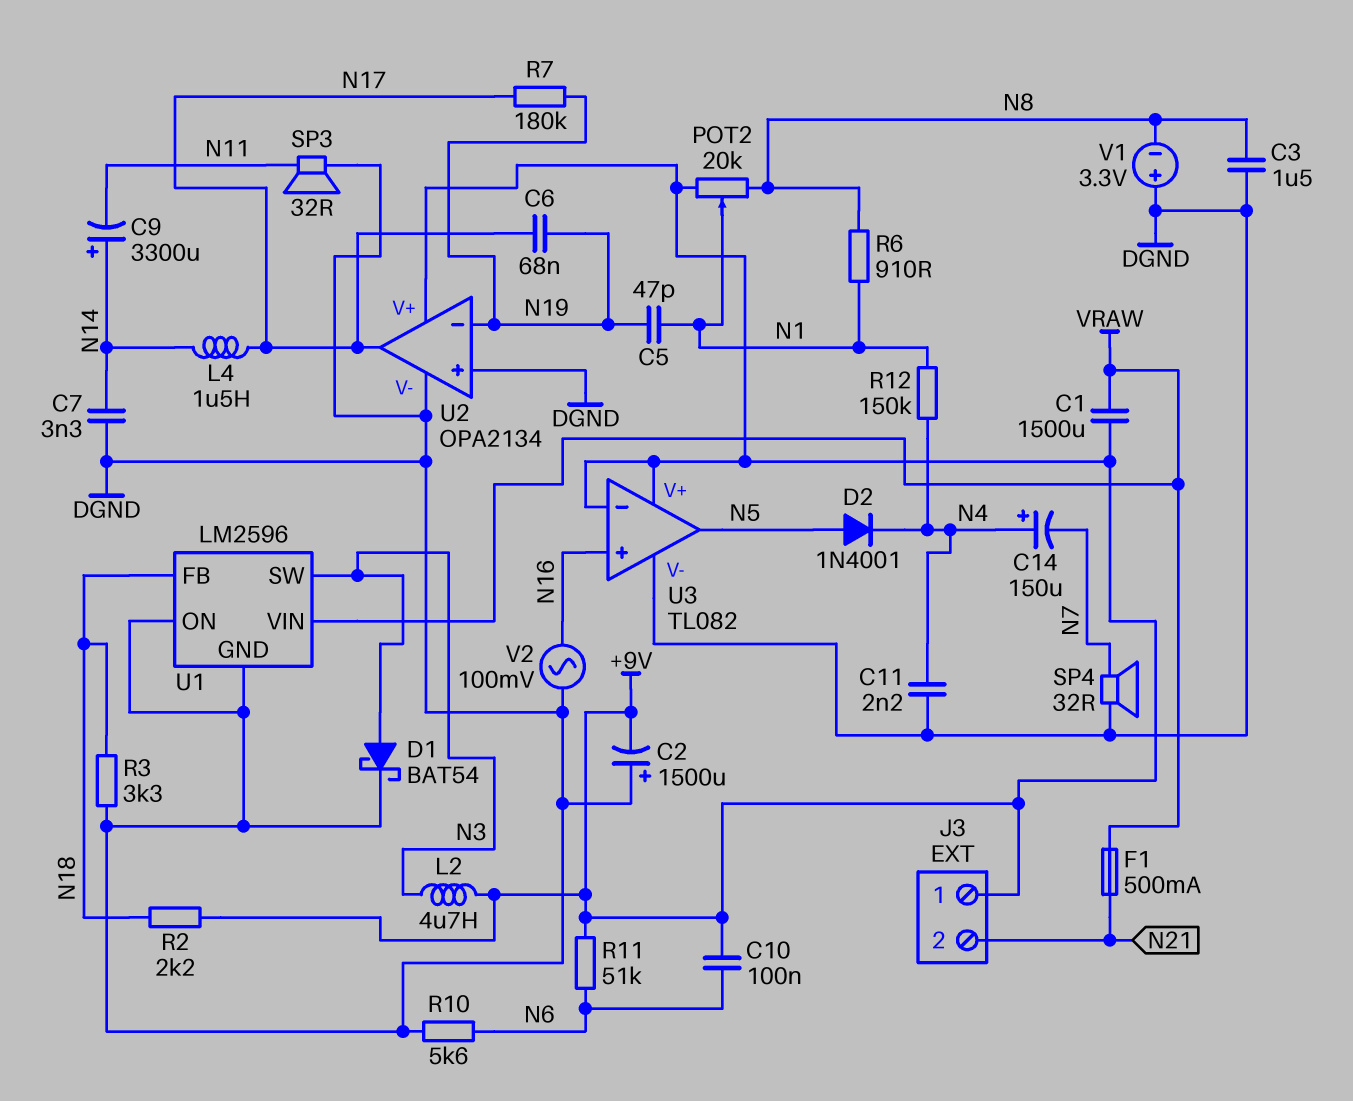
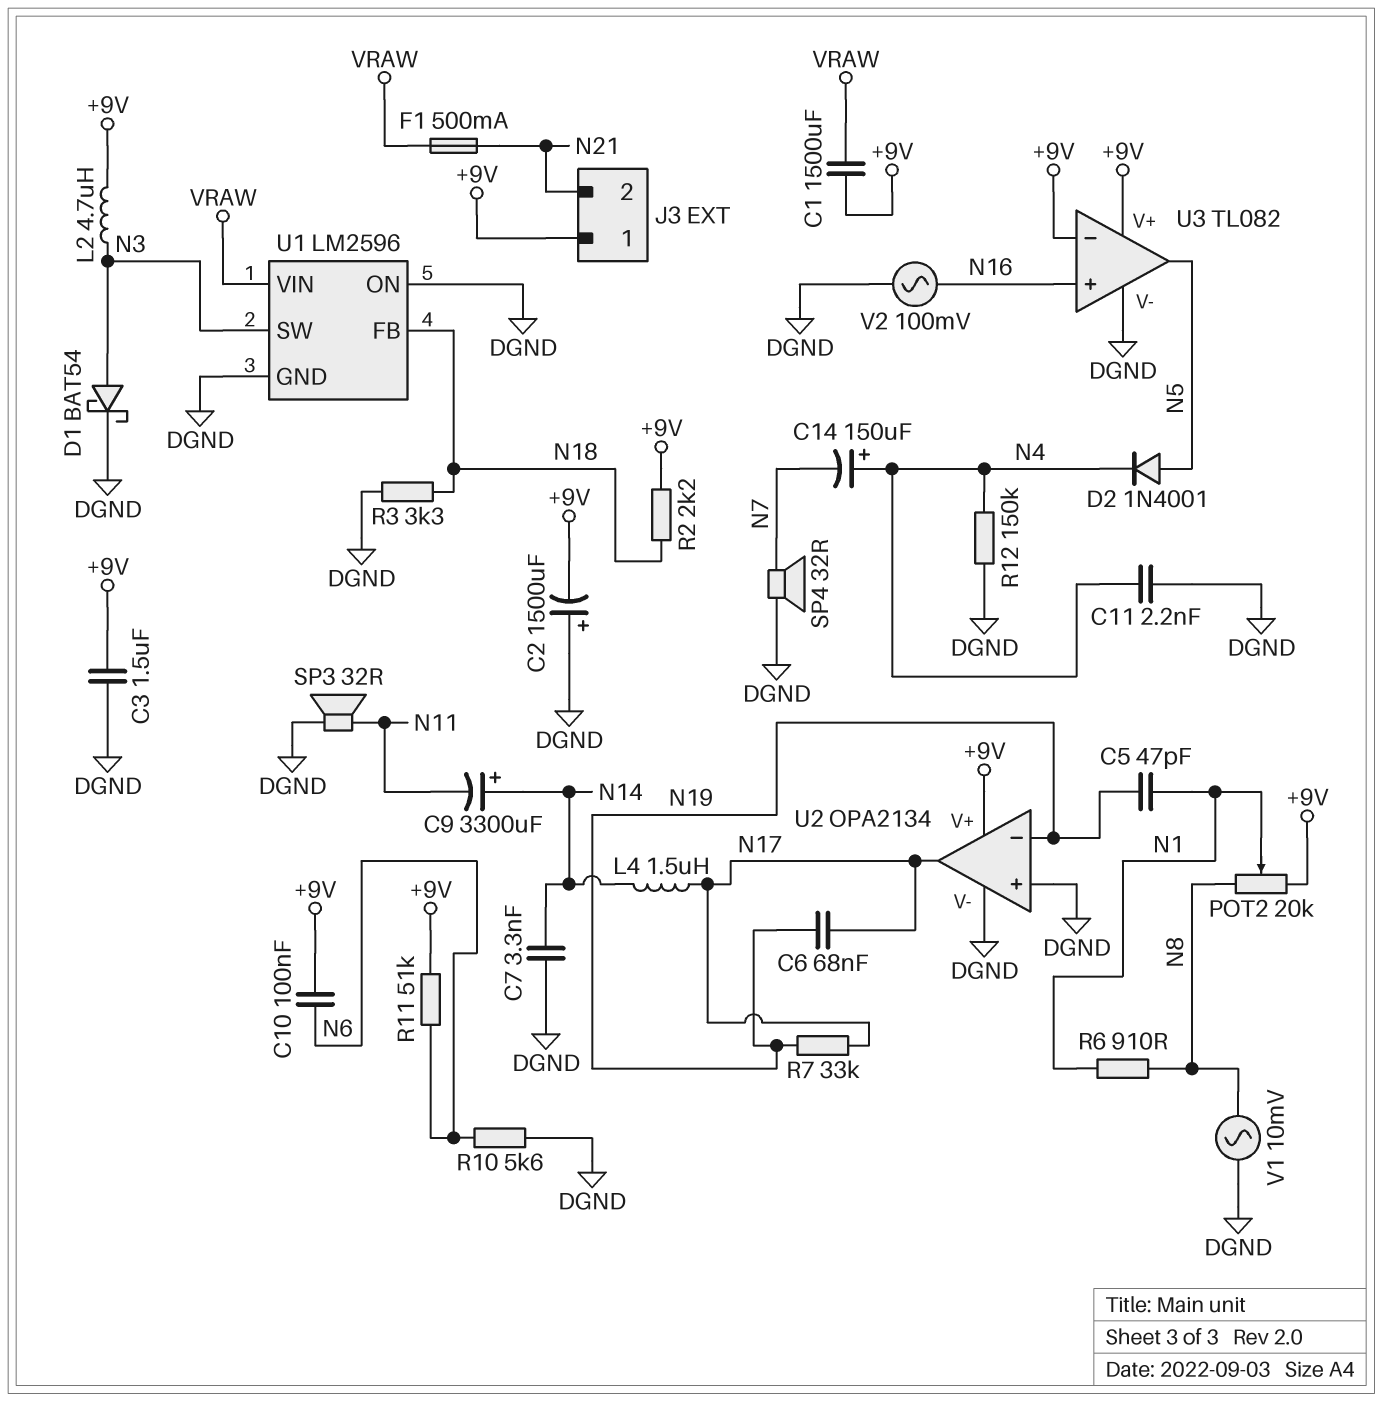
C3: 1.5uF (DGND, N8) -> 1.5uF (+9V, DGND)
R7: 180k (N17, N19) -> 33k (N17, N19)
R12: 150k (N1, N4) -> 150k (DGND, N4)
V1: 3.3V (plus DGND, minus N8) -> AC 10mV (DGND, N8)

